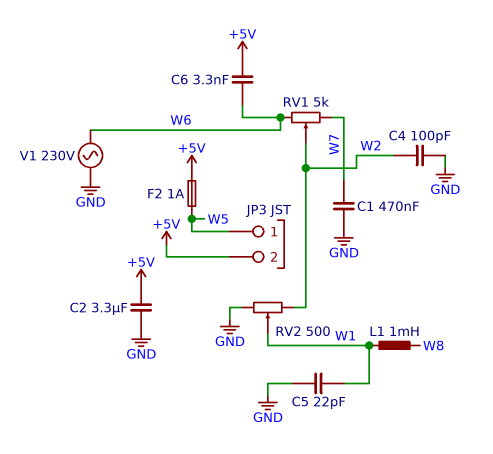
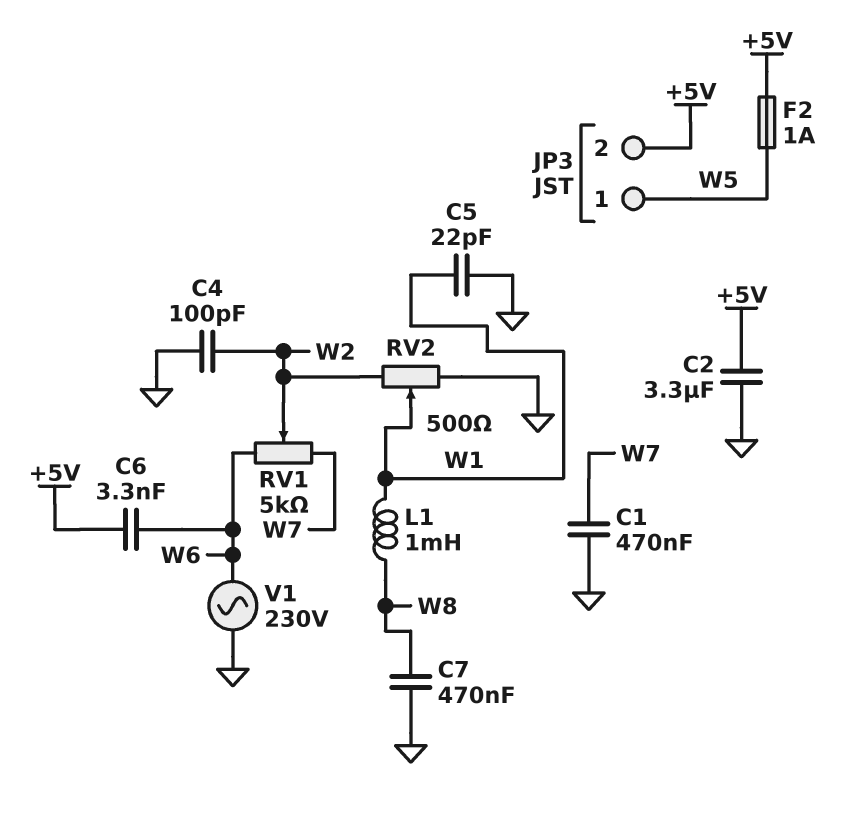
C7: none -> 470nF (GND, W8)

